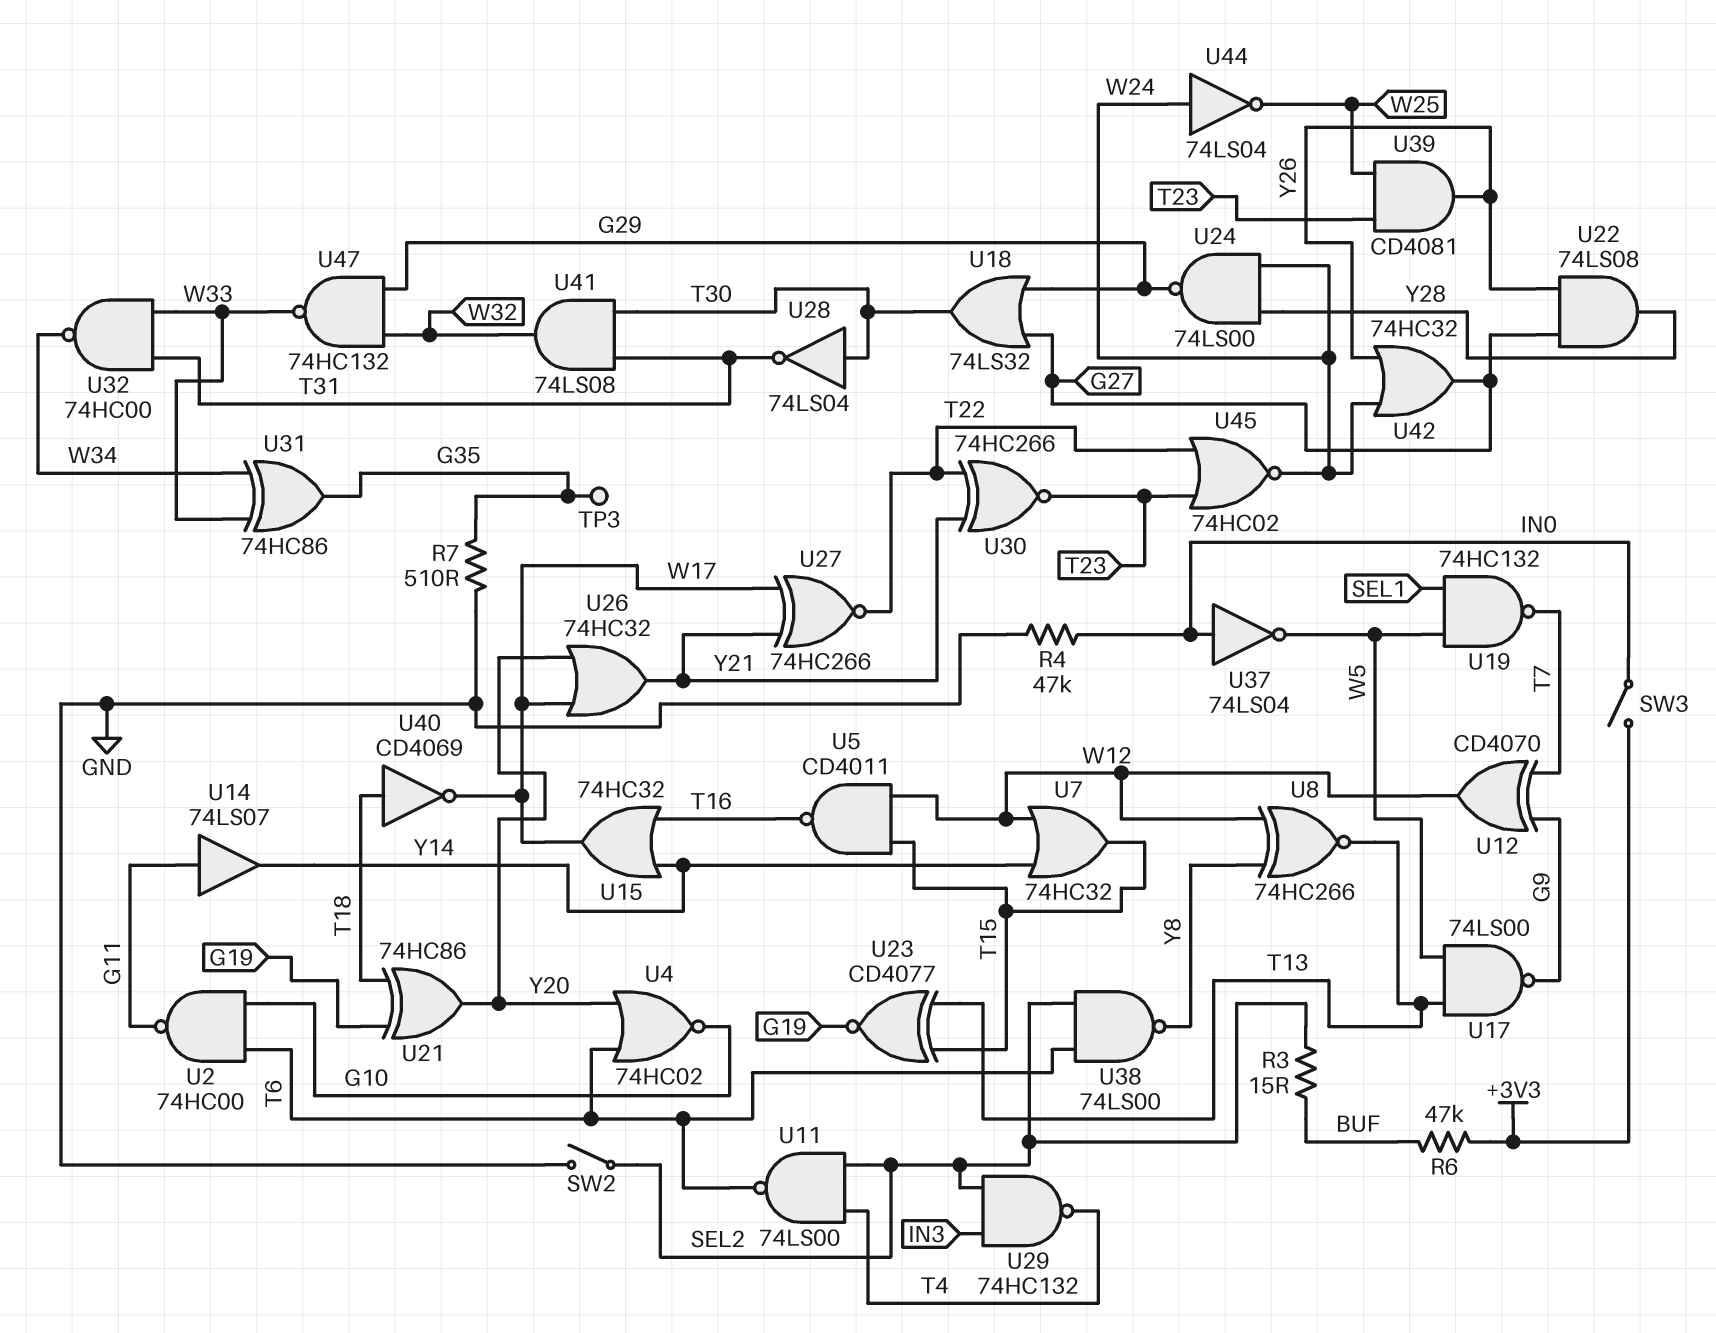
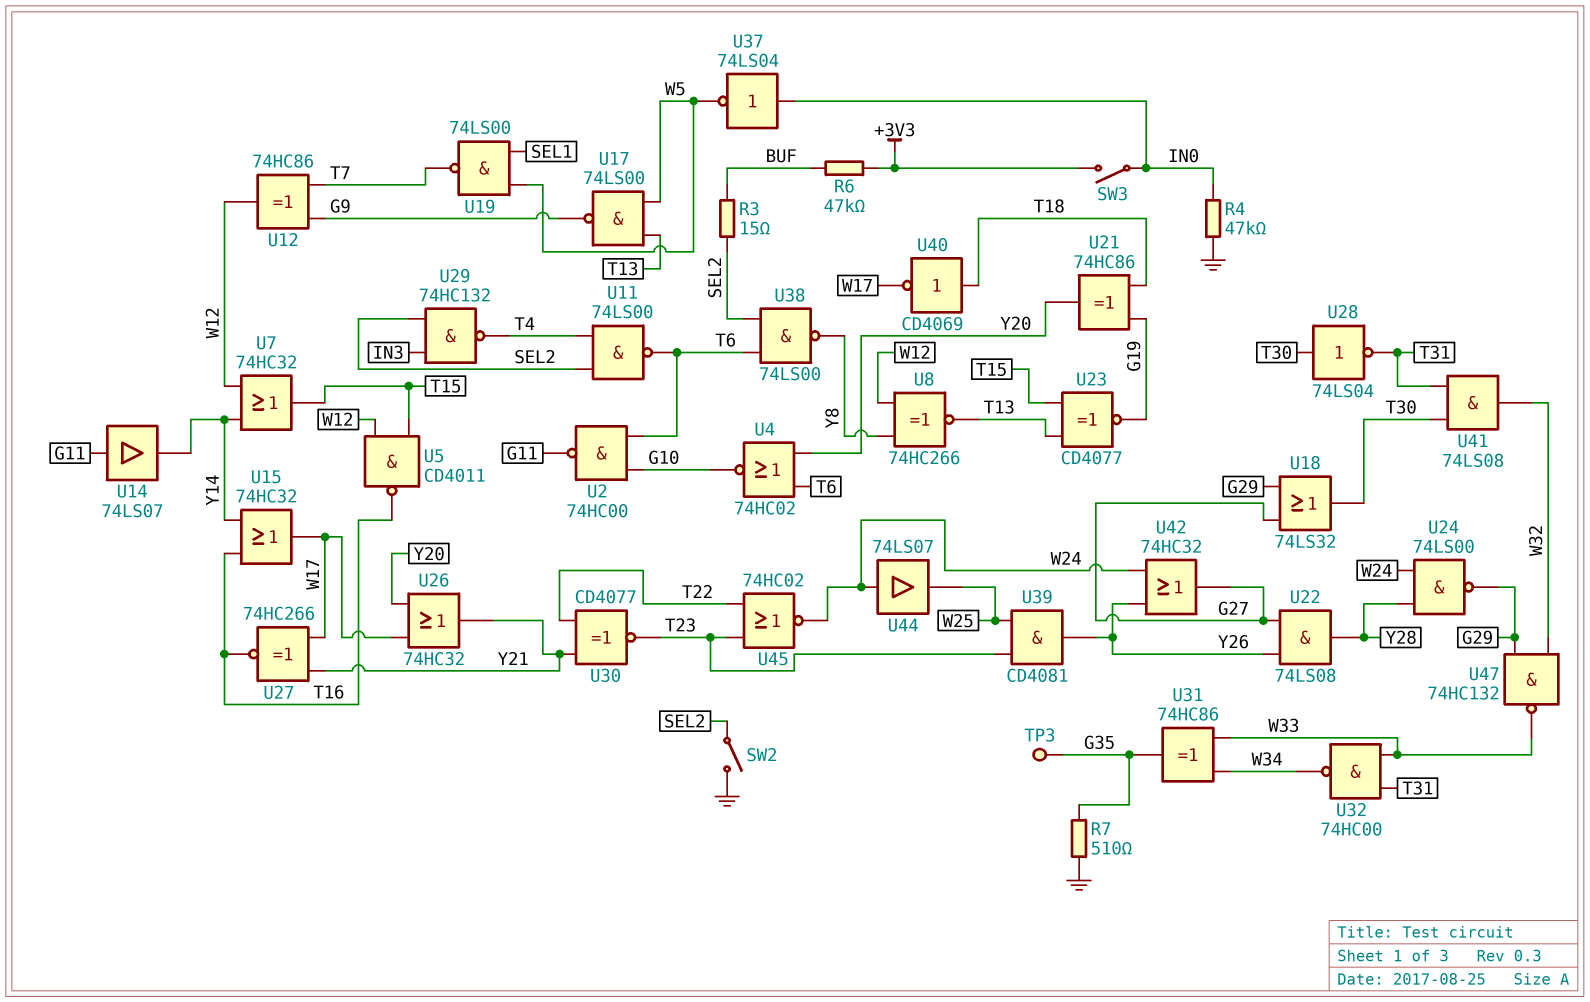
U12: XOR CD4070 (in G9, in T7, out W12) -> XOR 74HC86 (in G9, in T7, out W12)
U19: NAND 74HC132 (in SEL1, in W5, out T7) -> NAND 74LS00 (in SEL1, in W5, out T7)
U27: XNOR 74HC266 (in W17, in Y21, out T22) -> XNOR 74HC266 (in W17, in Y21, out T16)
U30: XNOR 74HC266 (in T22, in Y21, out T23) -> XNOR CD4077 (in T22, in Y21, out T23)
U44: NOT 74LS04 (in W24, out W25) -> buffer 74LS07 (in W24, out W25)

